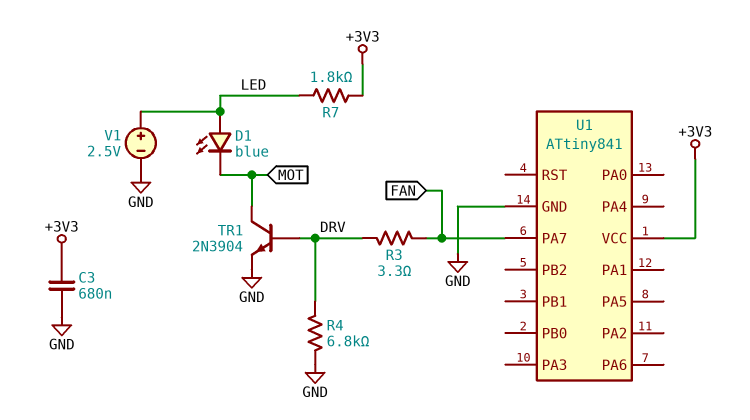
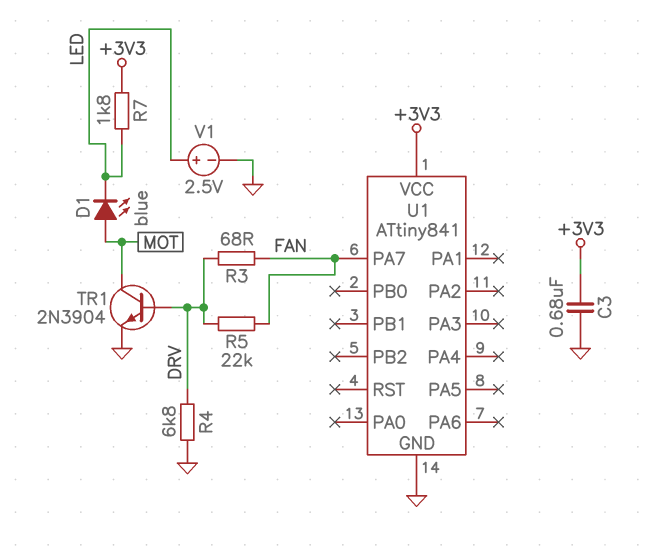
D1: LED blue (A LED, K MOT) -> LED blue (A MOT, K LED)
R3: 3.3 (DRV, FAN) -> 68 (DRV, FAN)
R5: none -> 22k (DRV, FAN)

